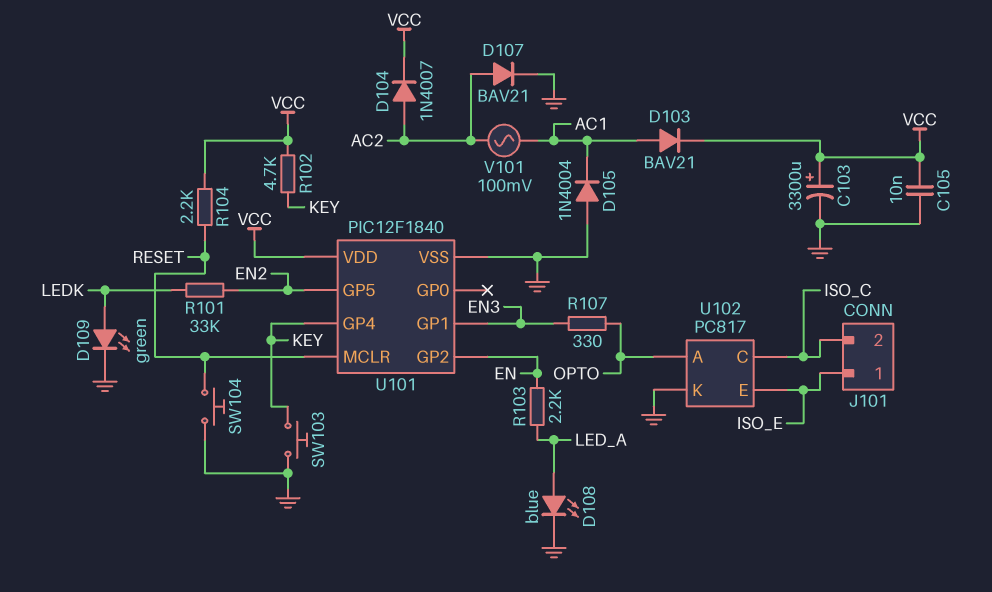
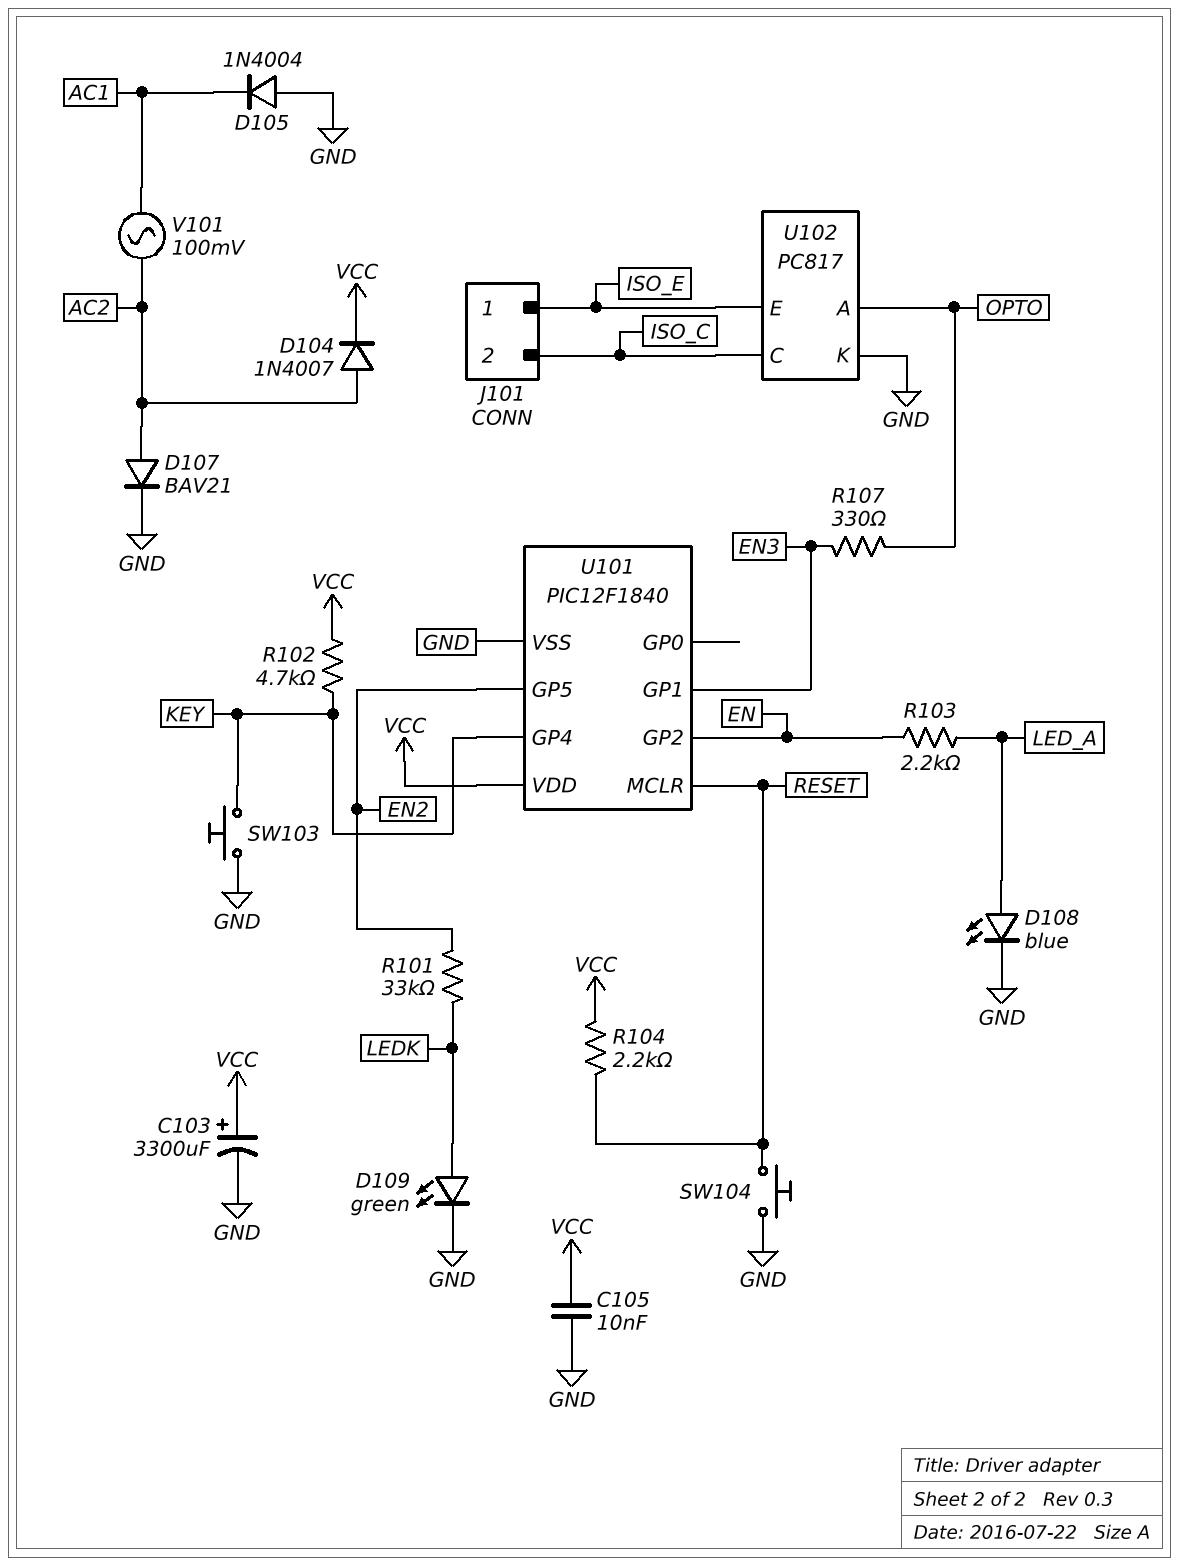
D103: diode BAV21 (A AC1, K VCC) -> none

